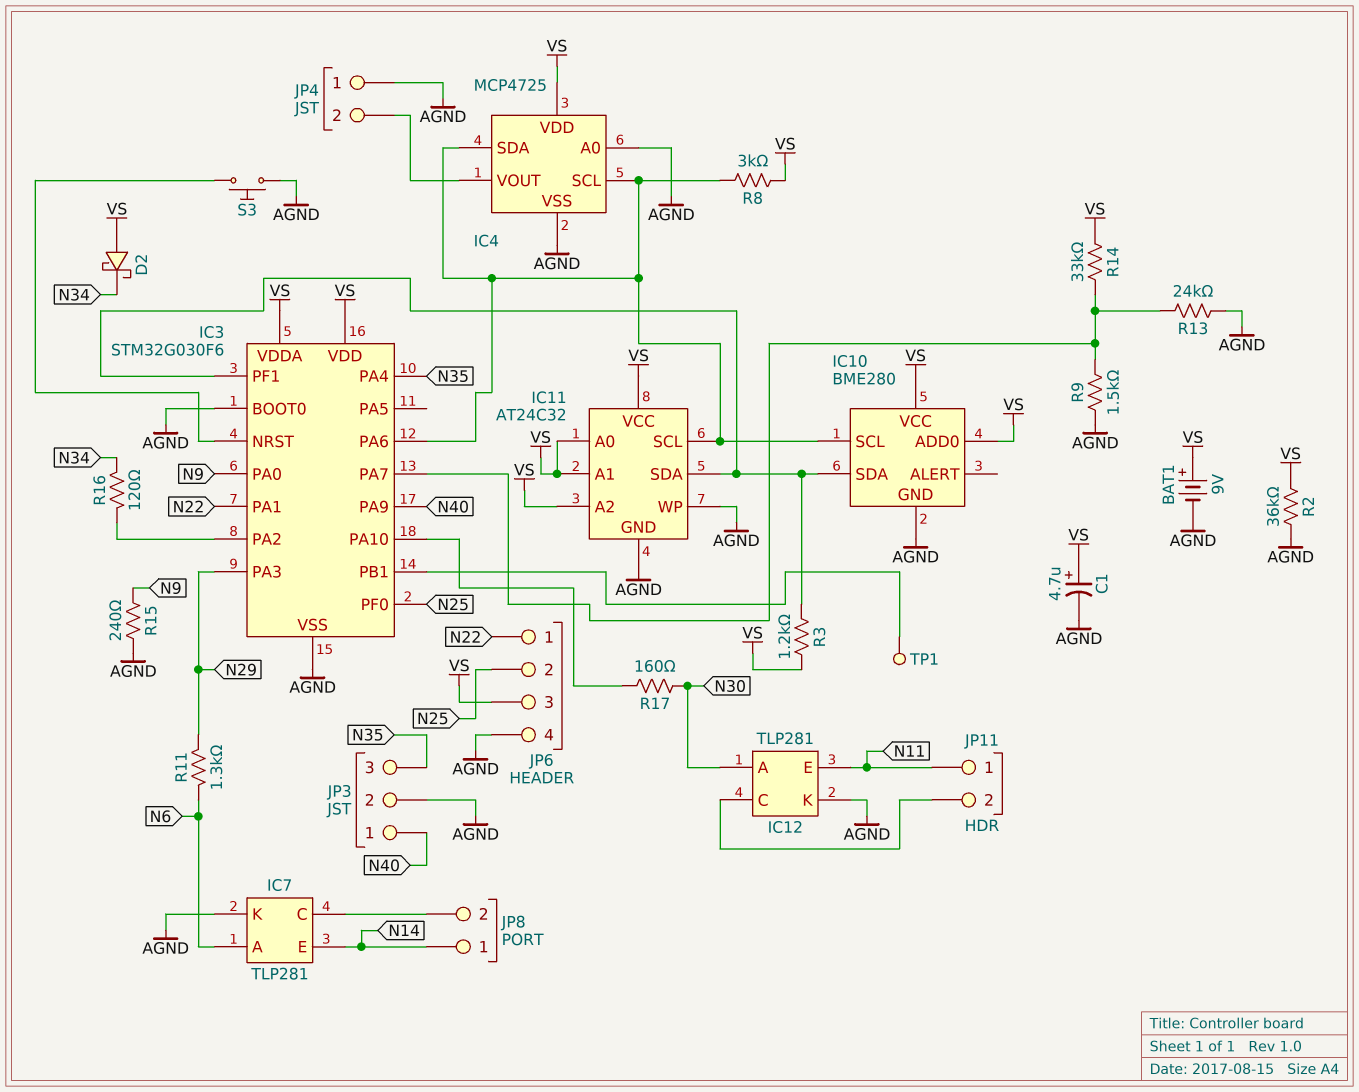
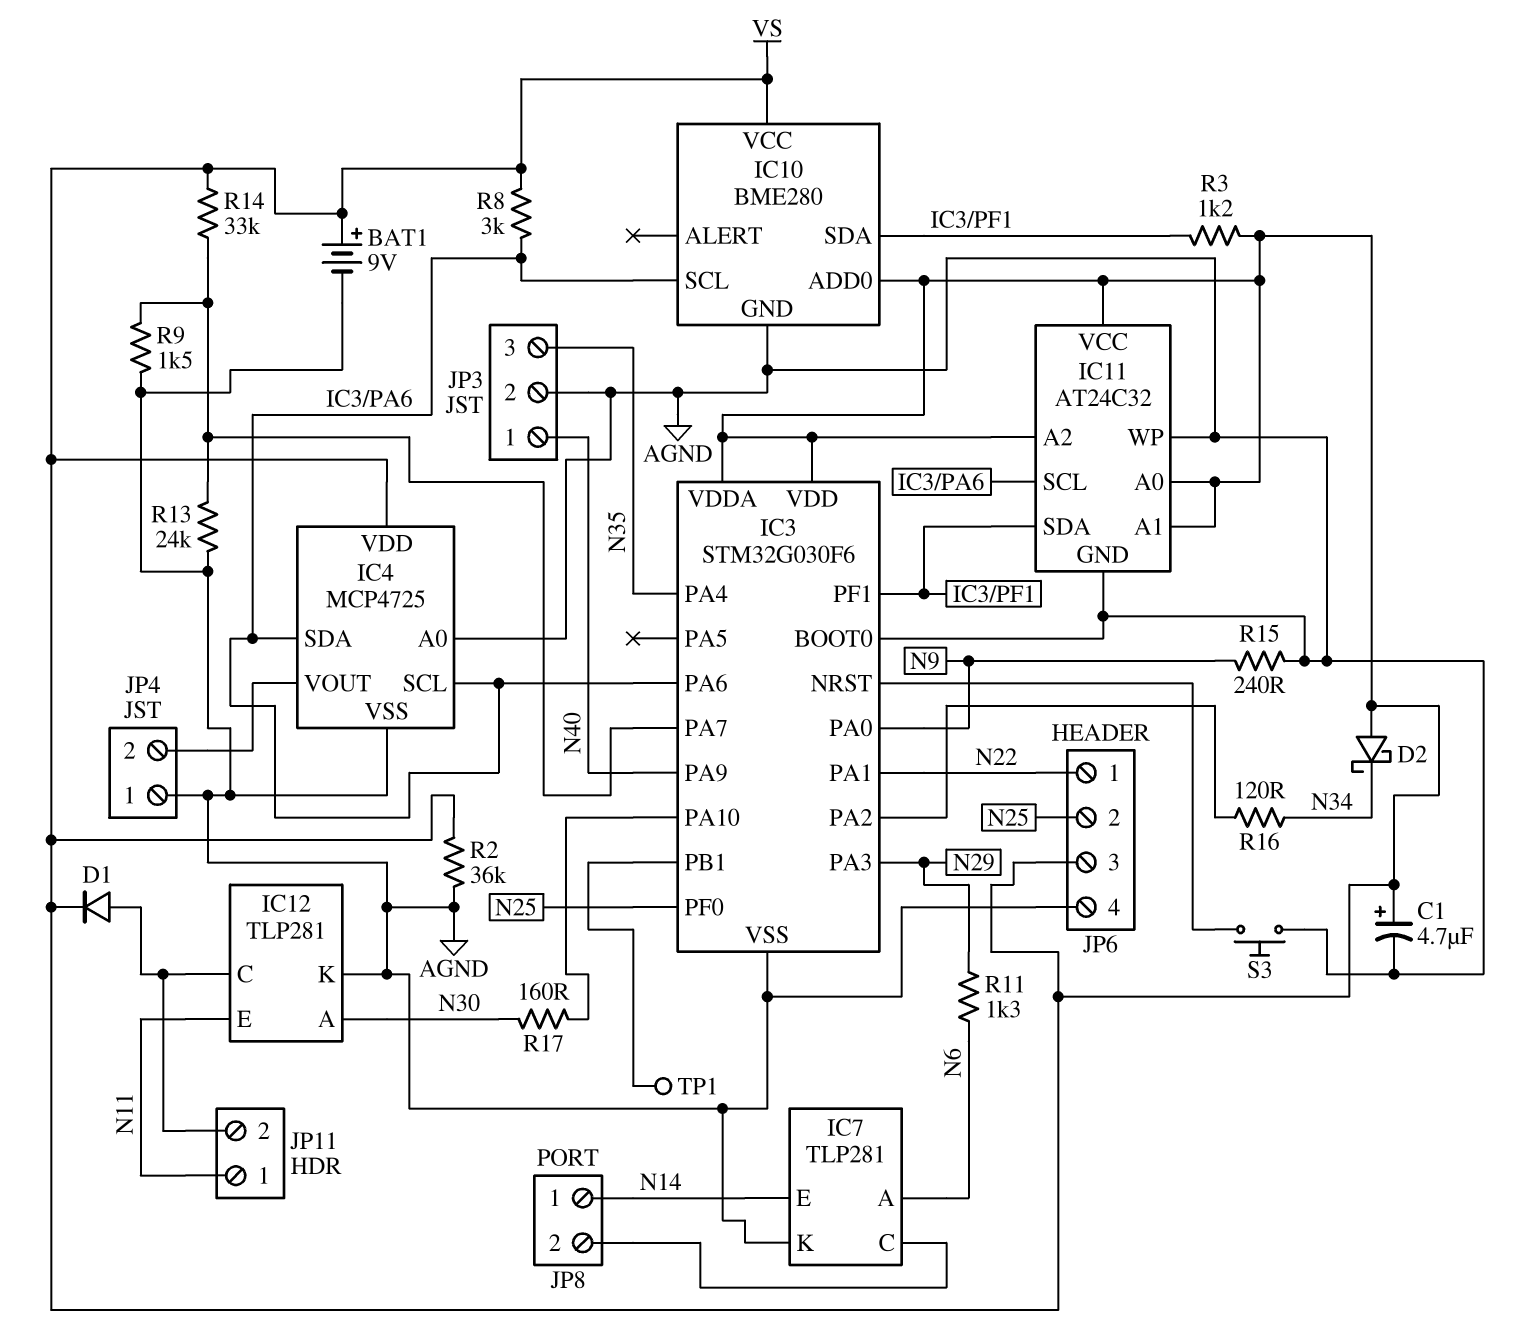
D1: none -> diode (A IC12/C, K VS)

